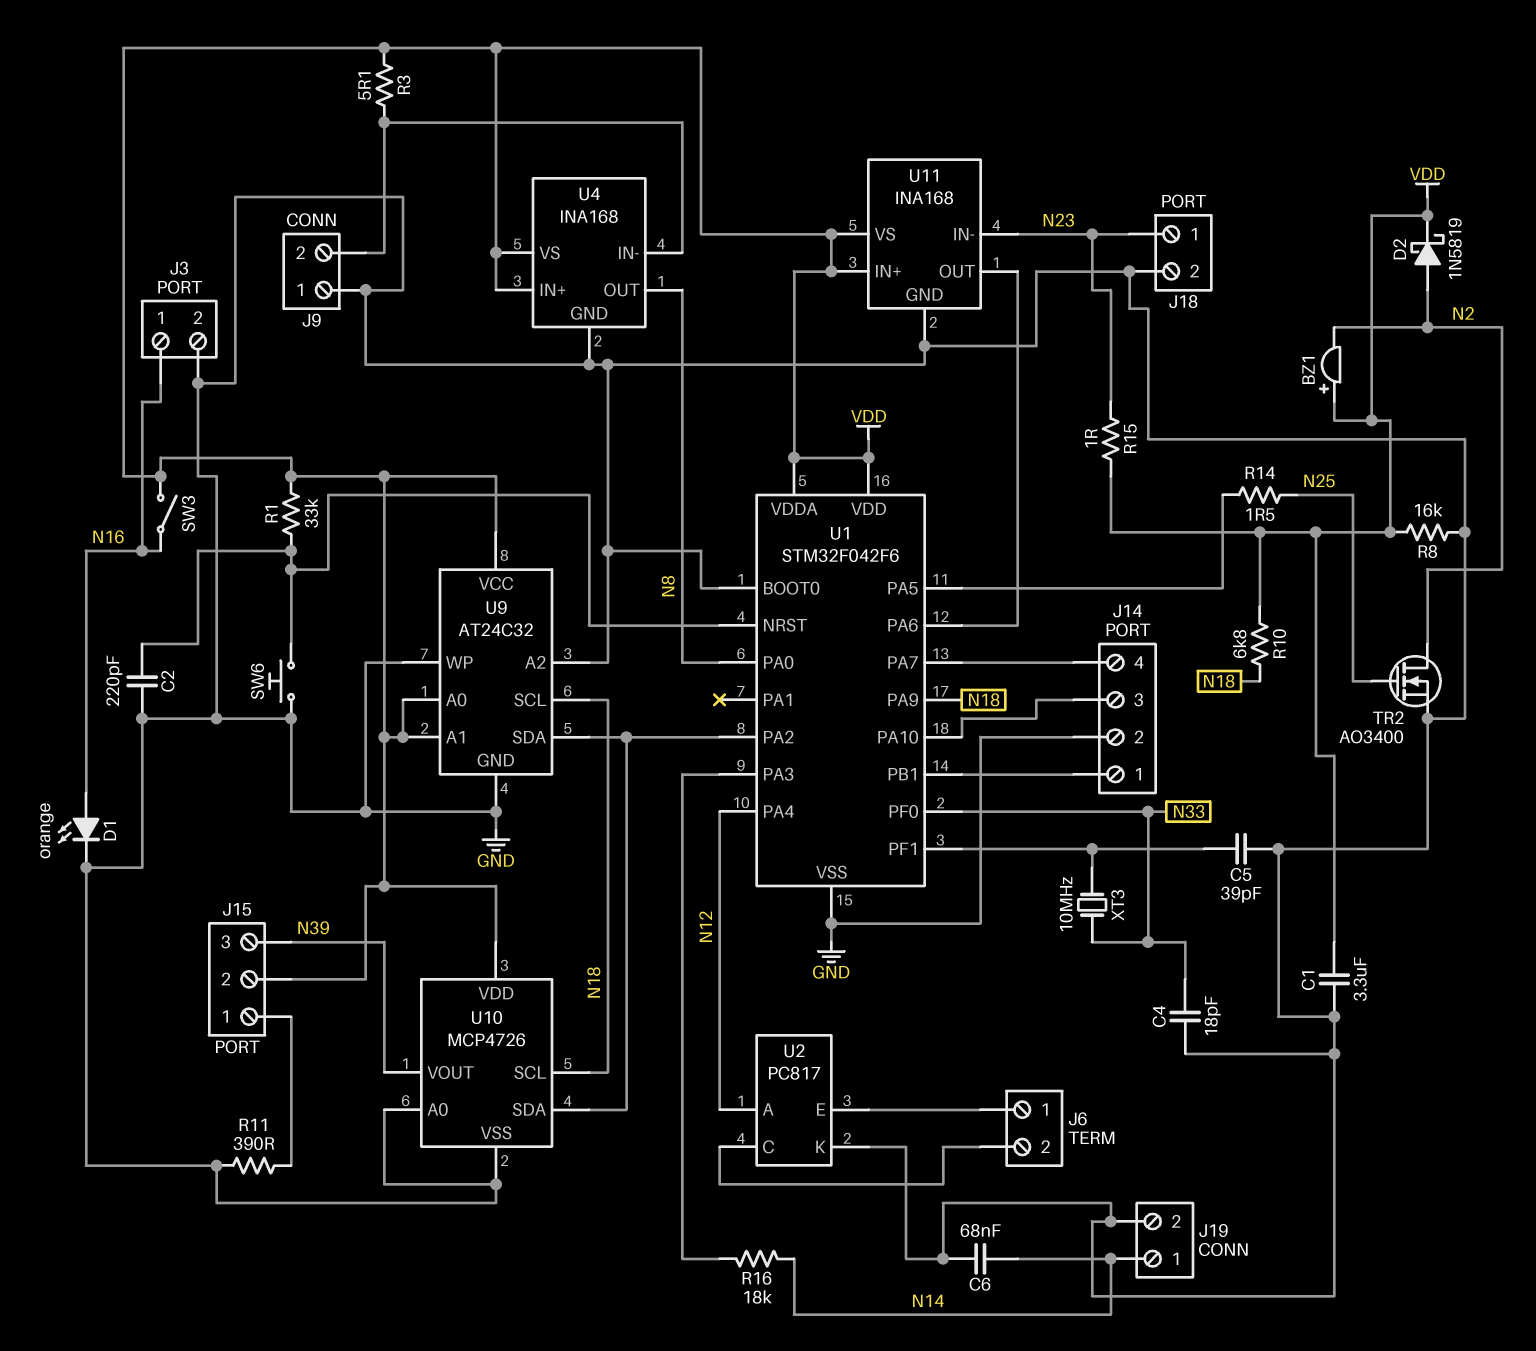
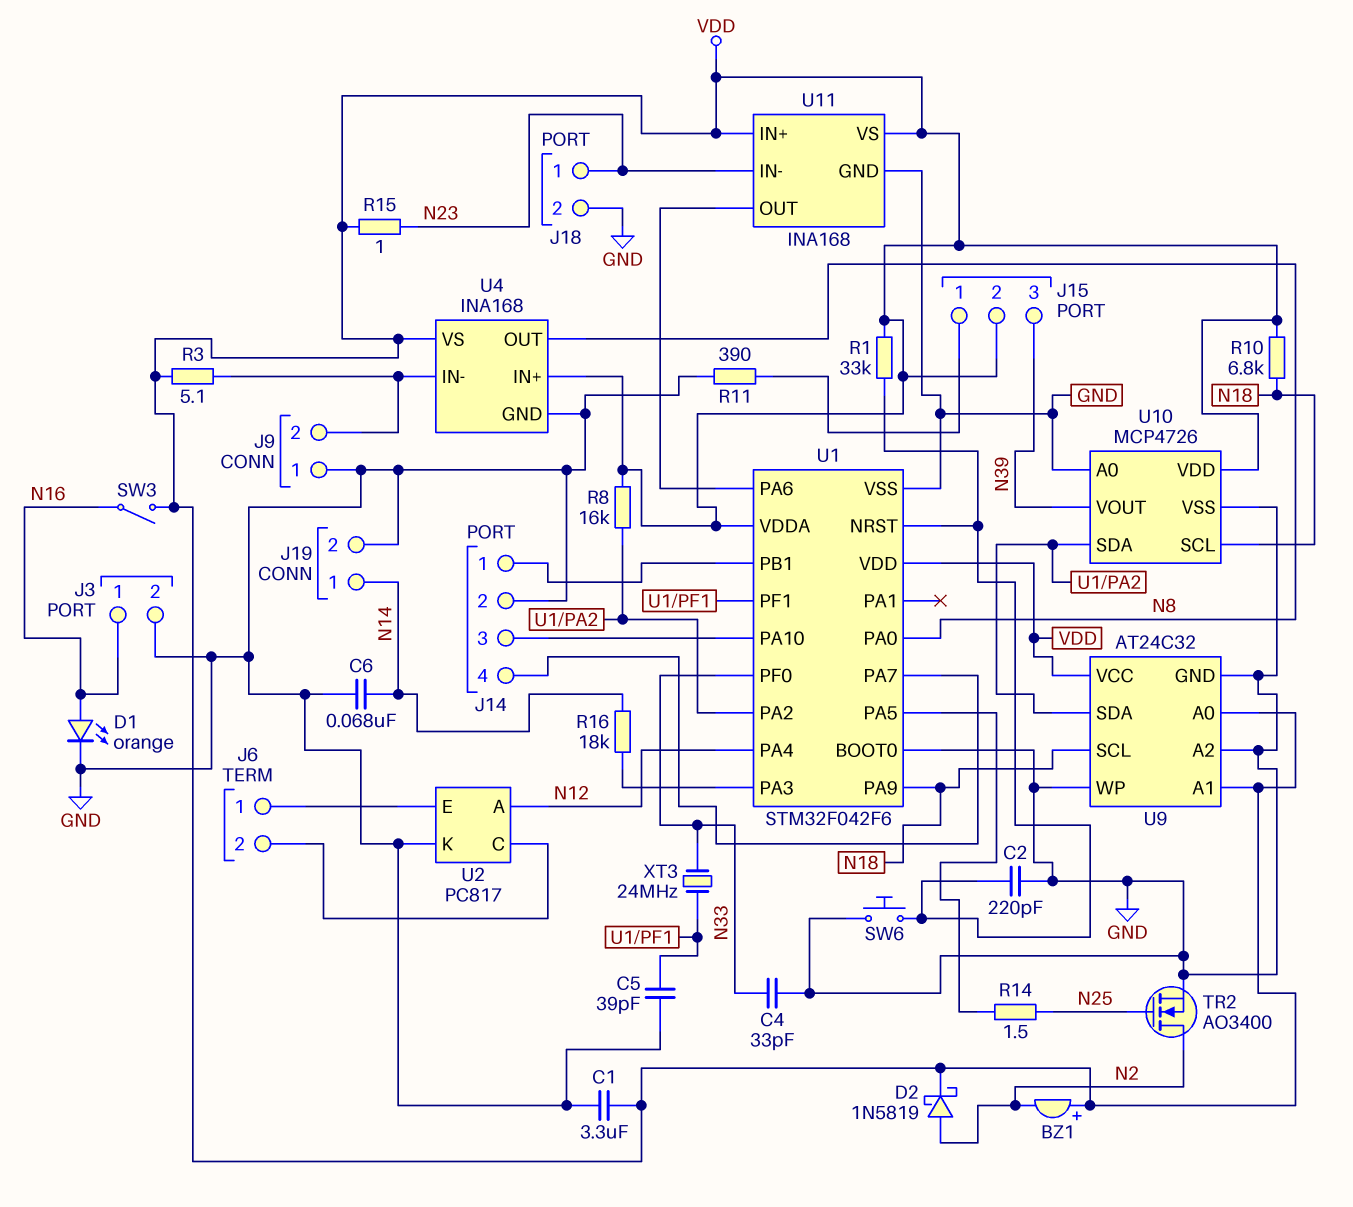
C4: 18pF (GND, N33) -> 33pF (GND, N33)
R8: 16k (GND, VDD) -> 16k (U1/PA2, VDD)
XT3: 10MHz (N33, U1/PF1) -> 24MHz (N33, U1/PF1)

